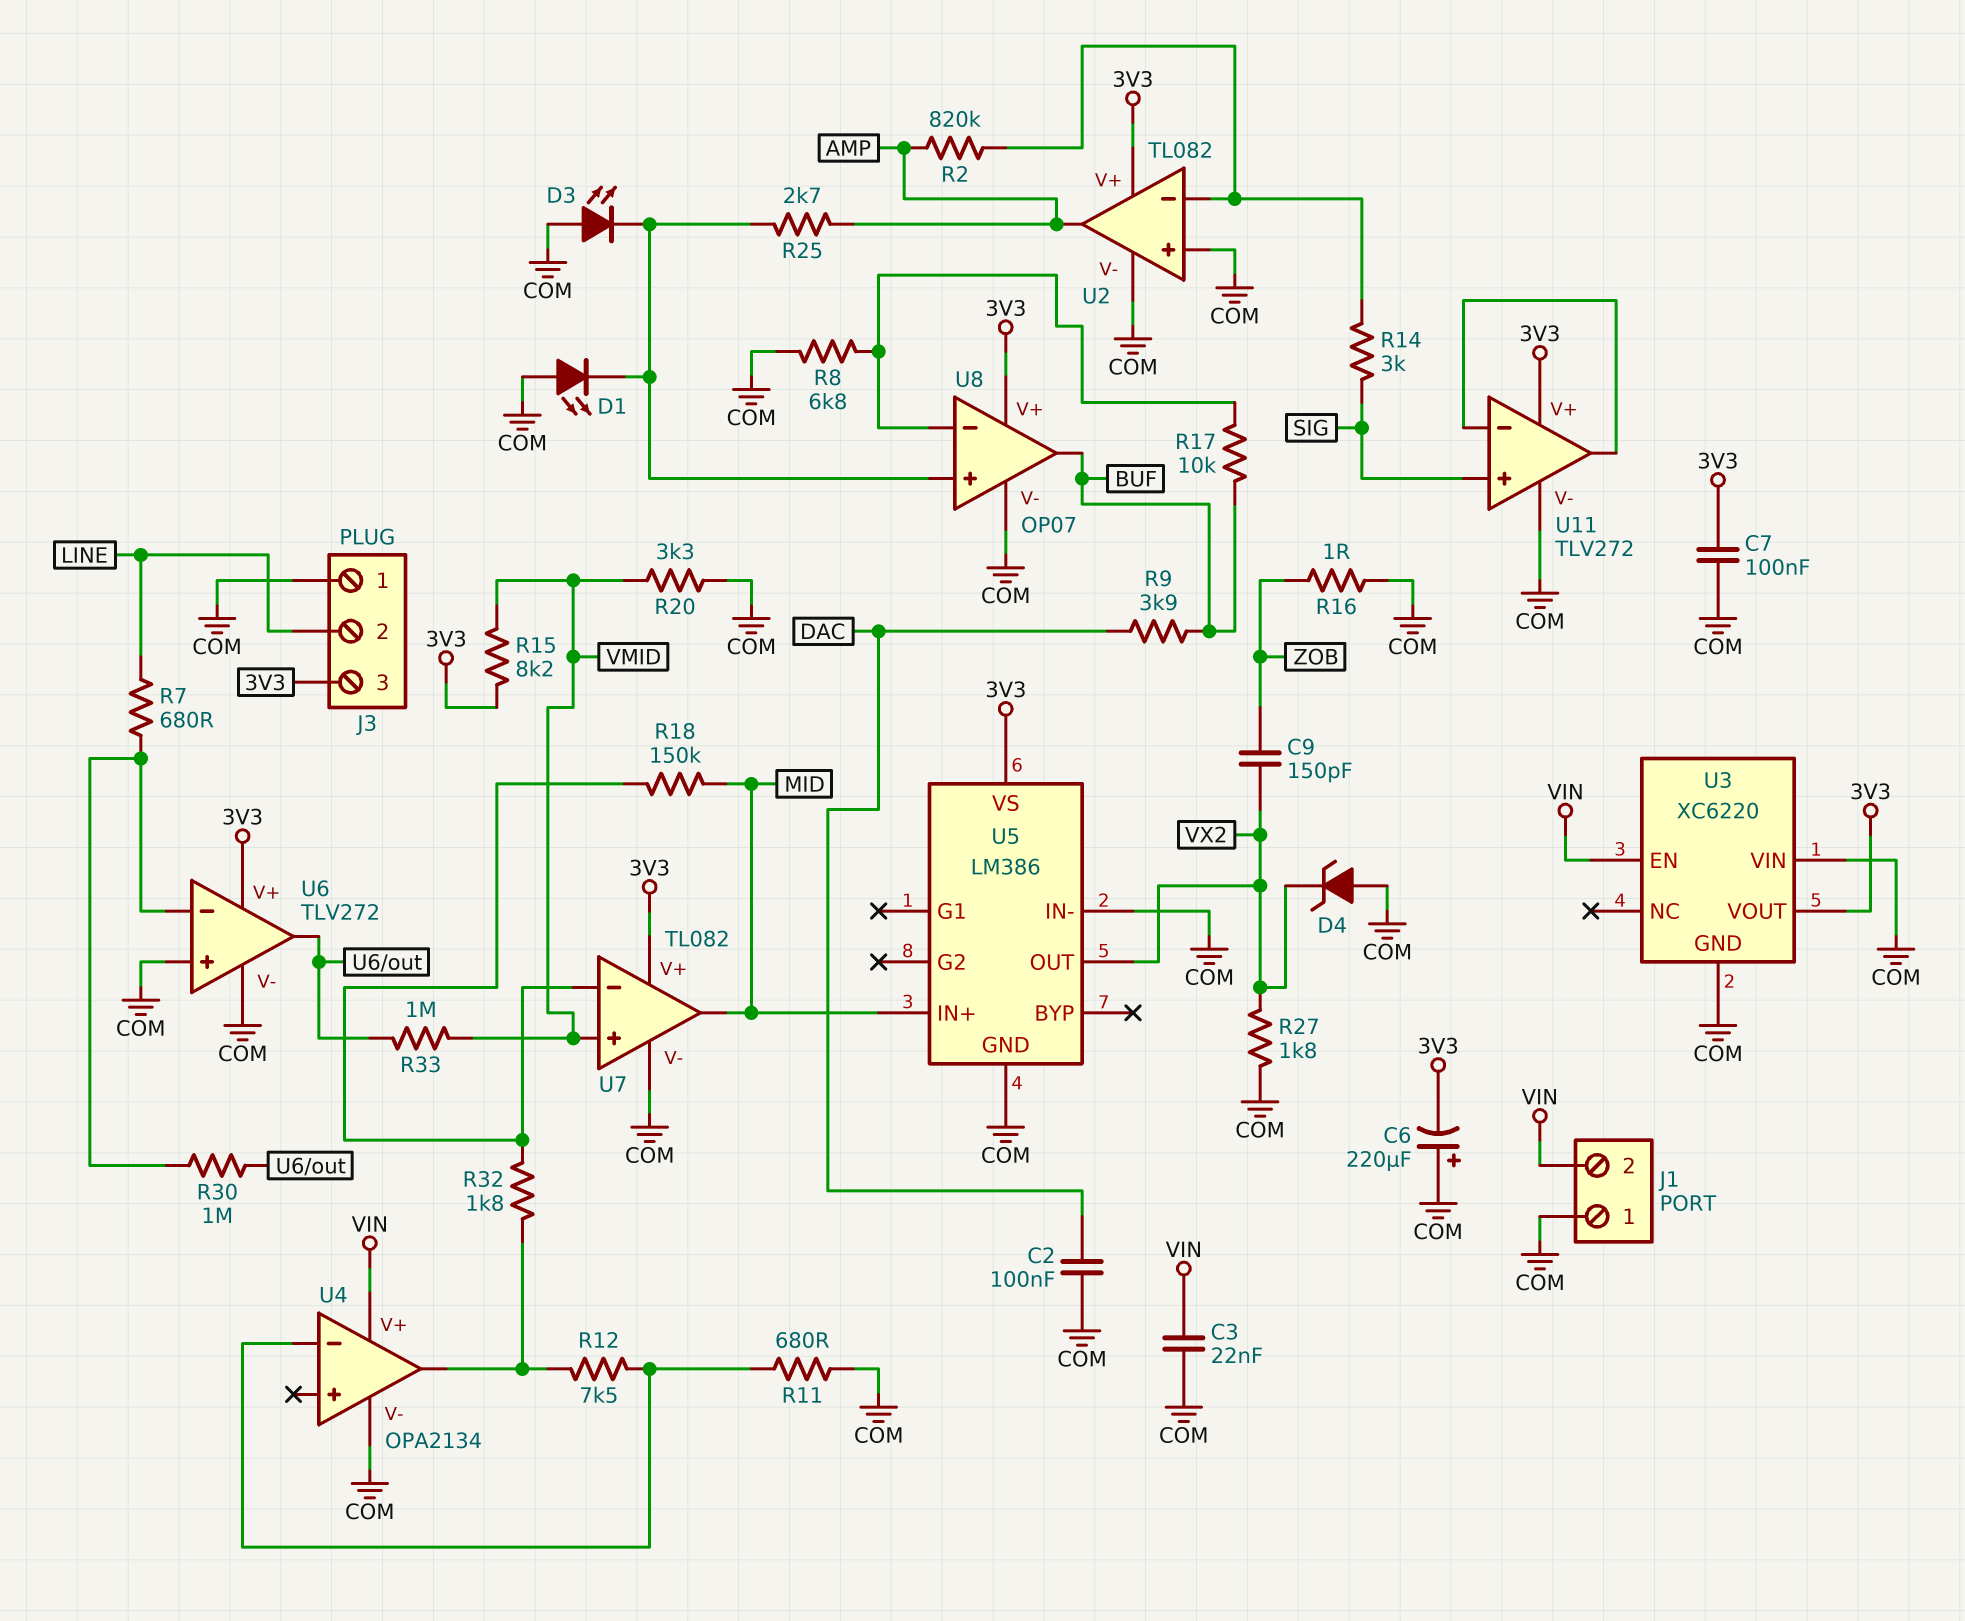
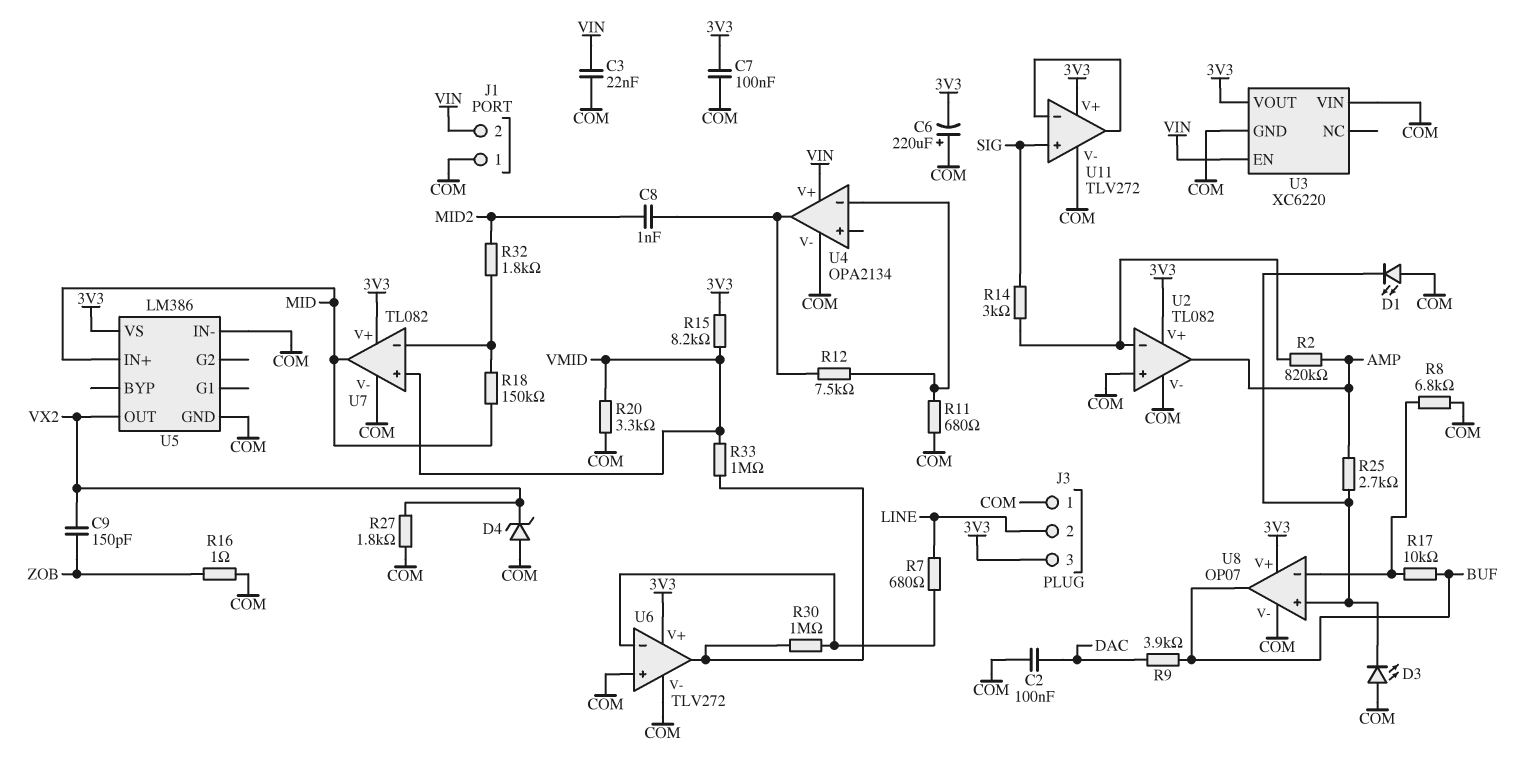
C8: none -> 1nF (MID2, U4/out)
R32: 1.8k (U4/out, U7/in-) -> 1.8k (MID2, U7/in-)

